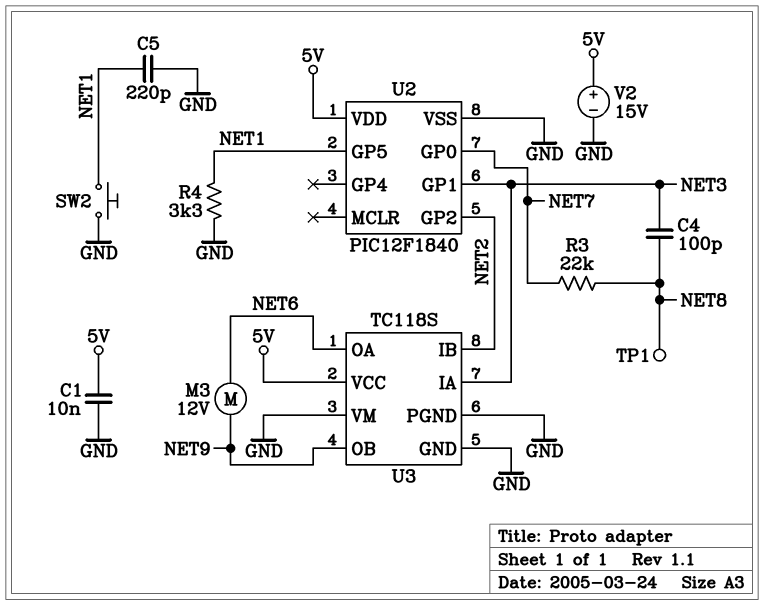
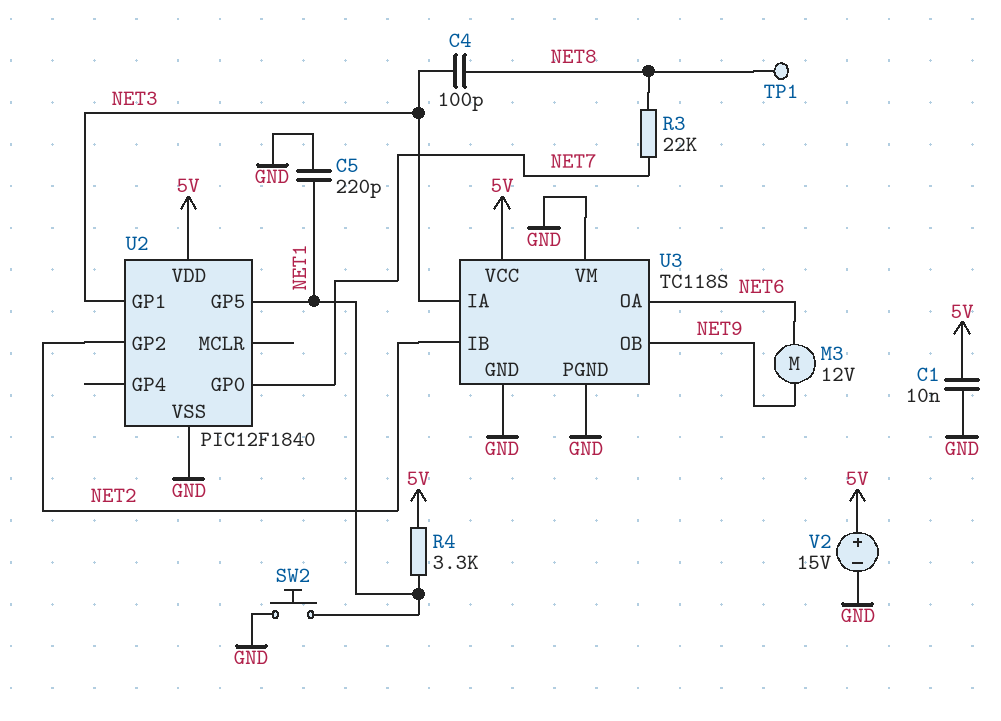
R4: 3.3k (GND, NET1) -> 3.3k (5V, NET1)

